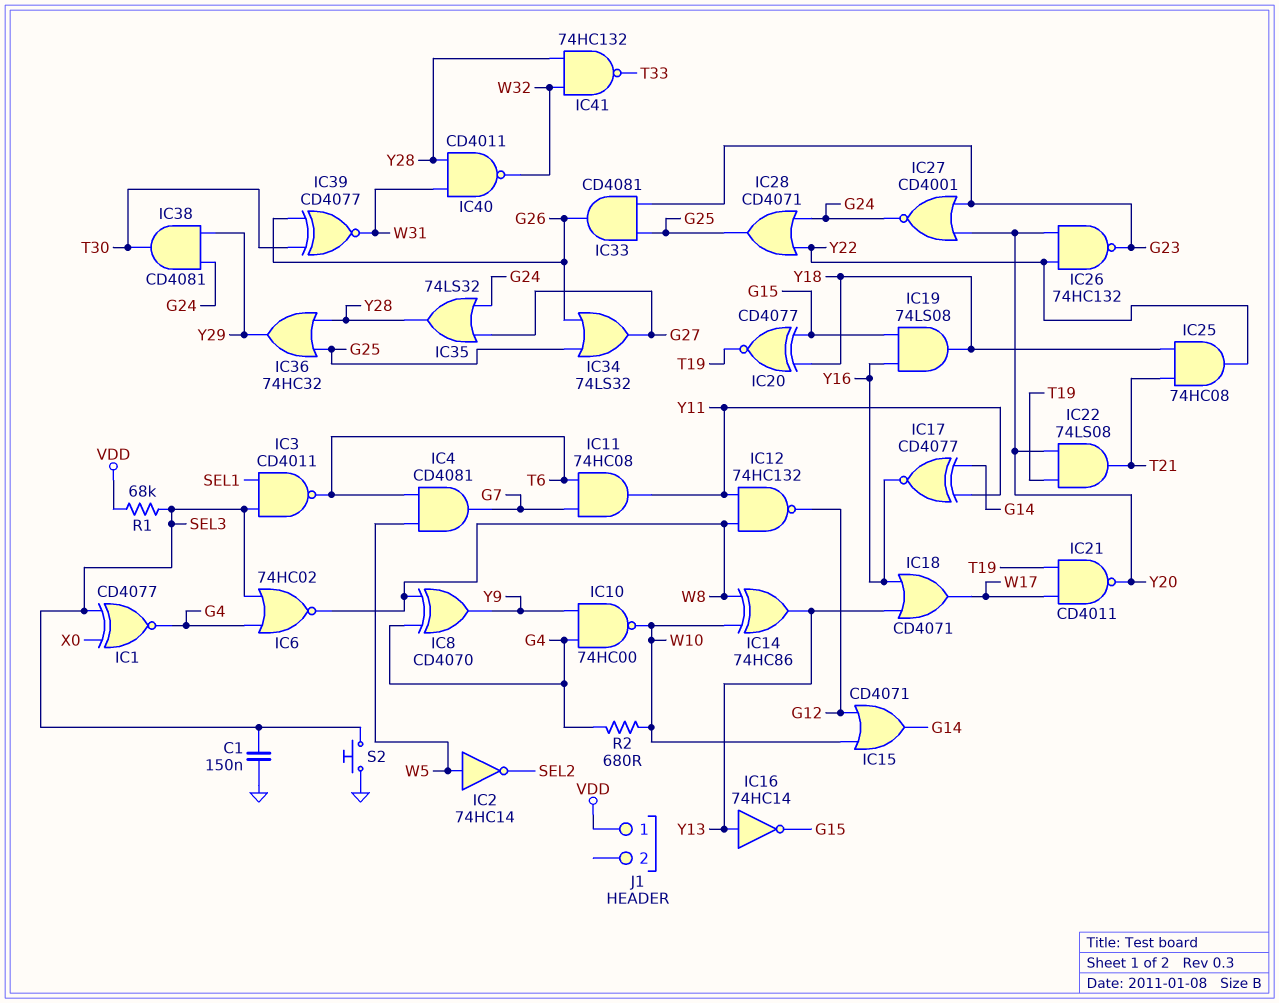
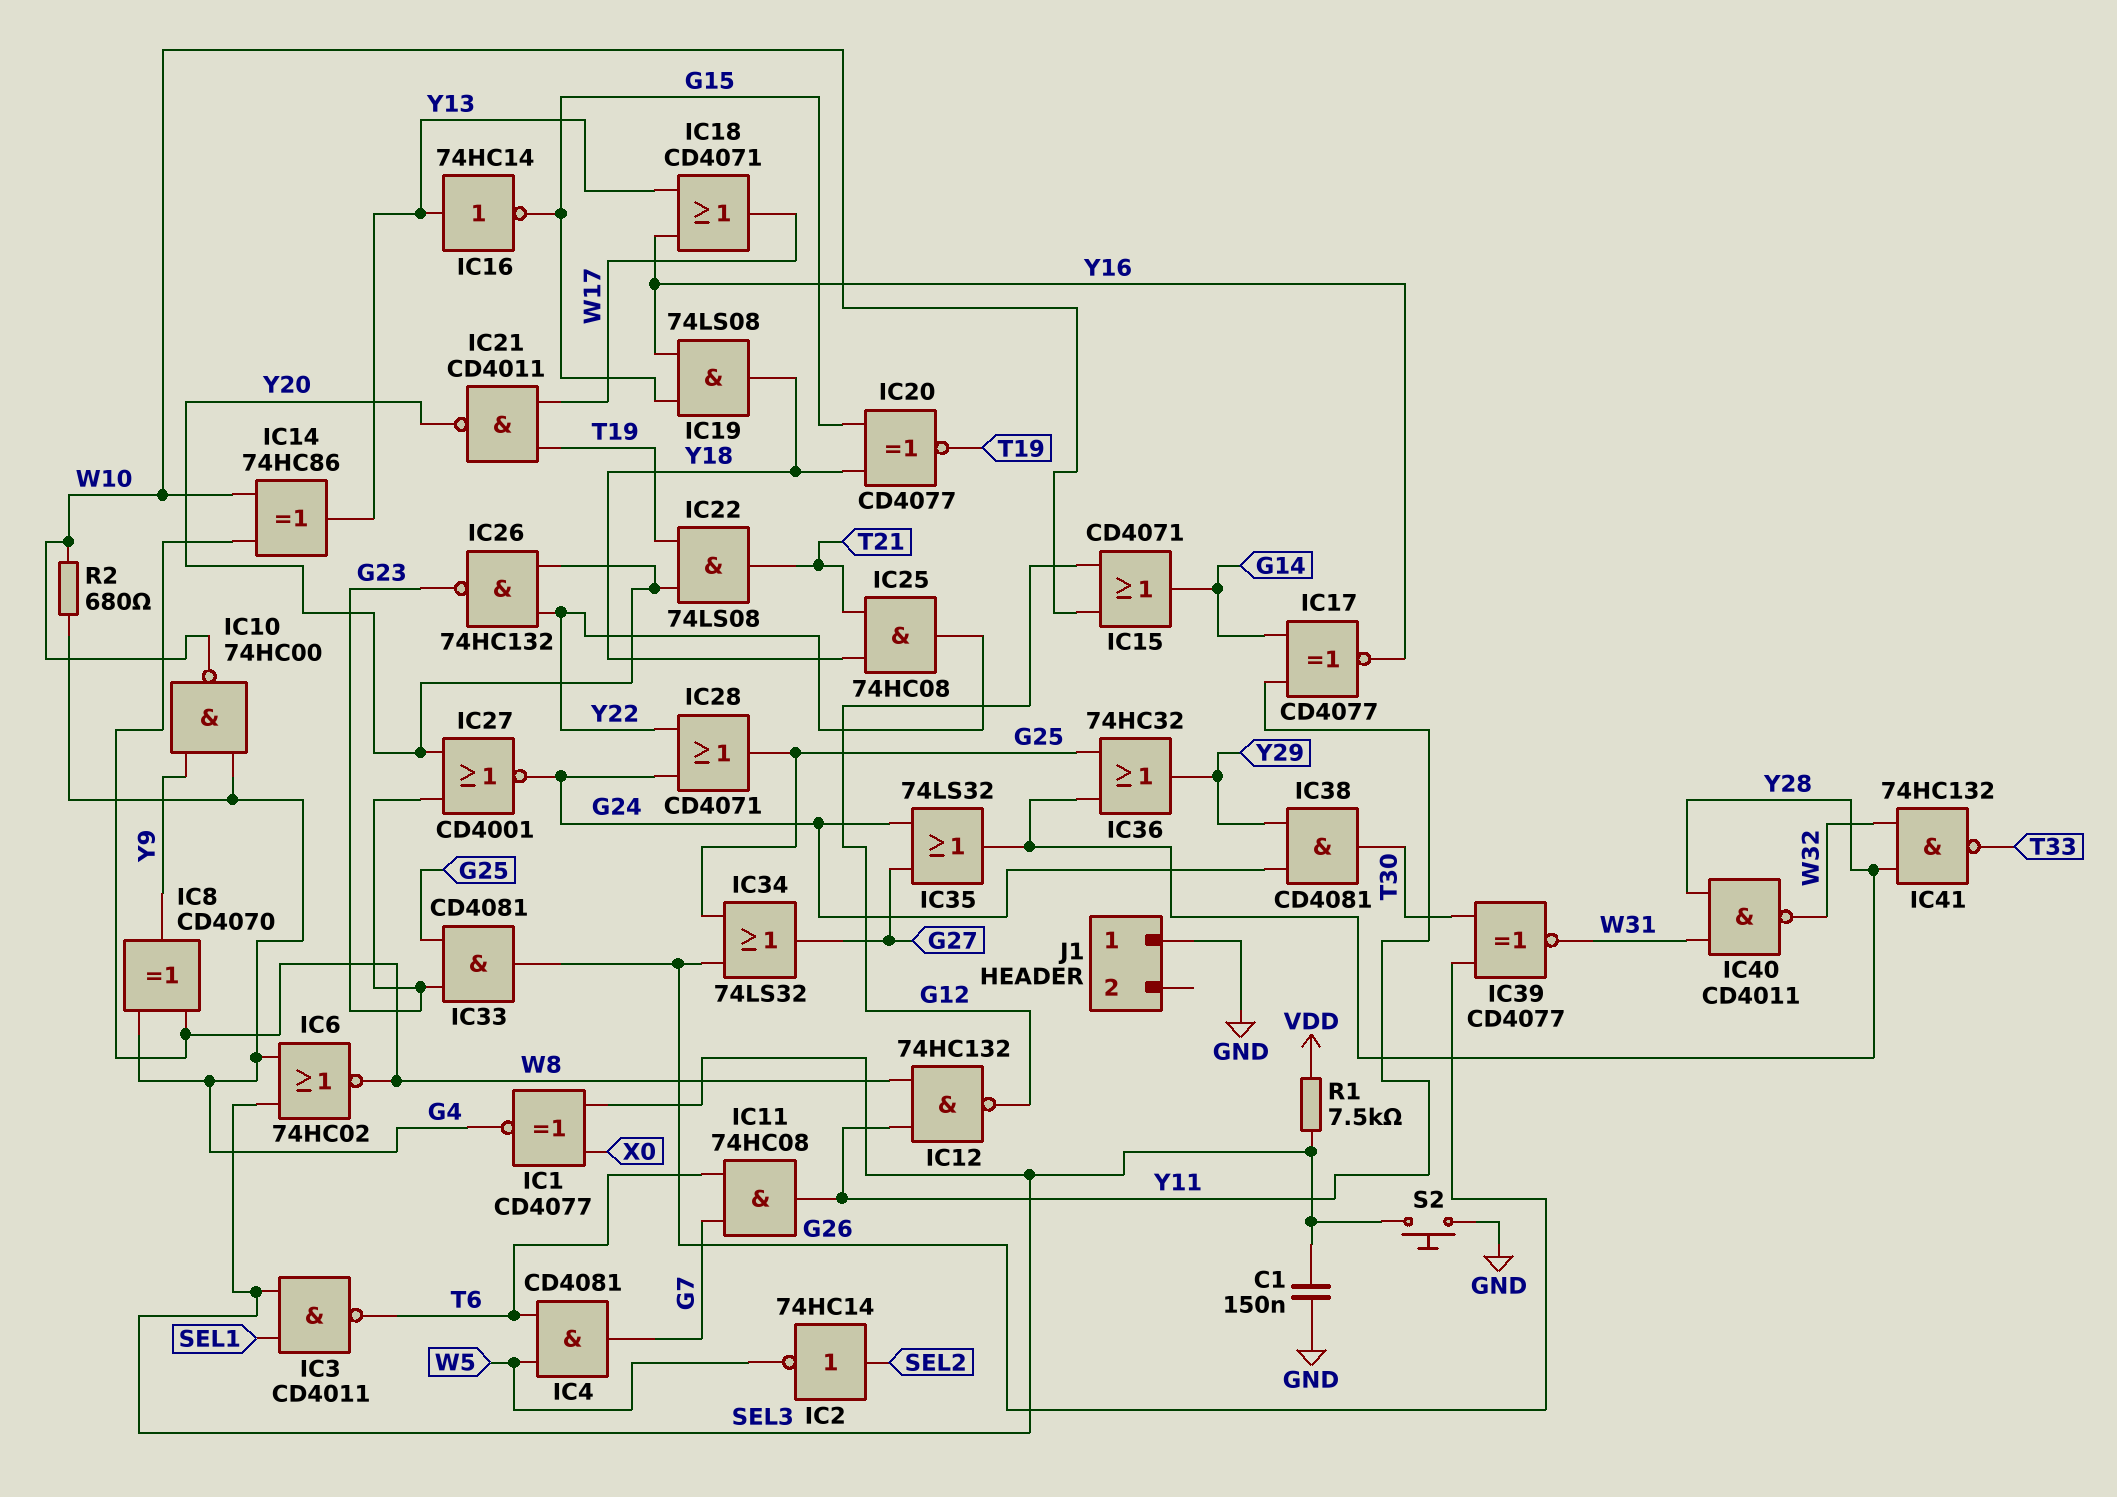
IC2: NOT 74HC14 (in W5, out SEL2) -> NOT 74HC14 (in SEL2, out W5)
J1 pin 1: VDD -> GND
R1: 68k (SEL3, VDD) -> 7.5k (SEL3, VDD)

